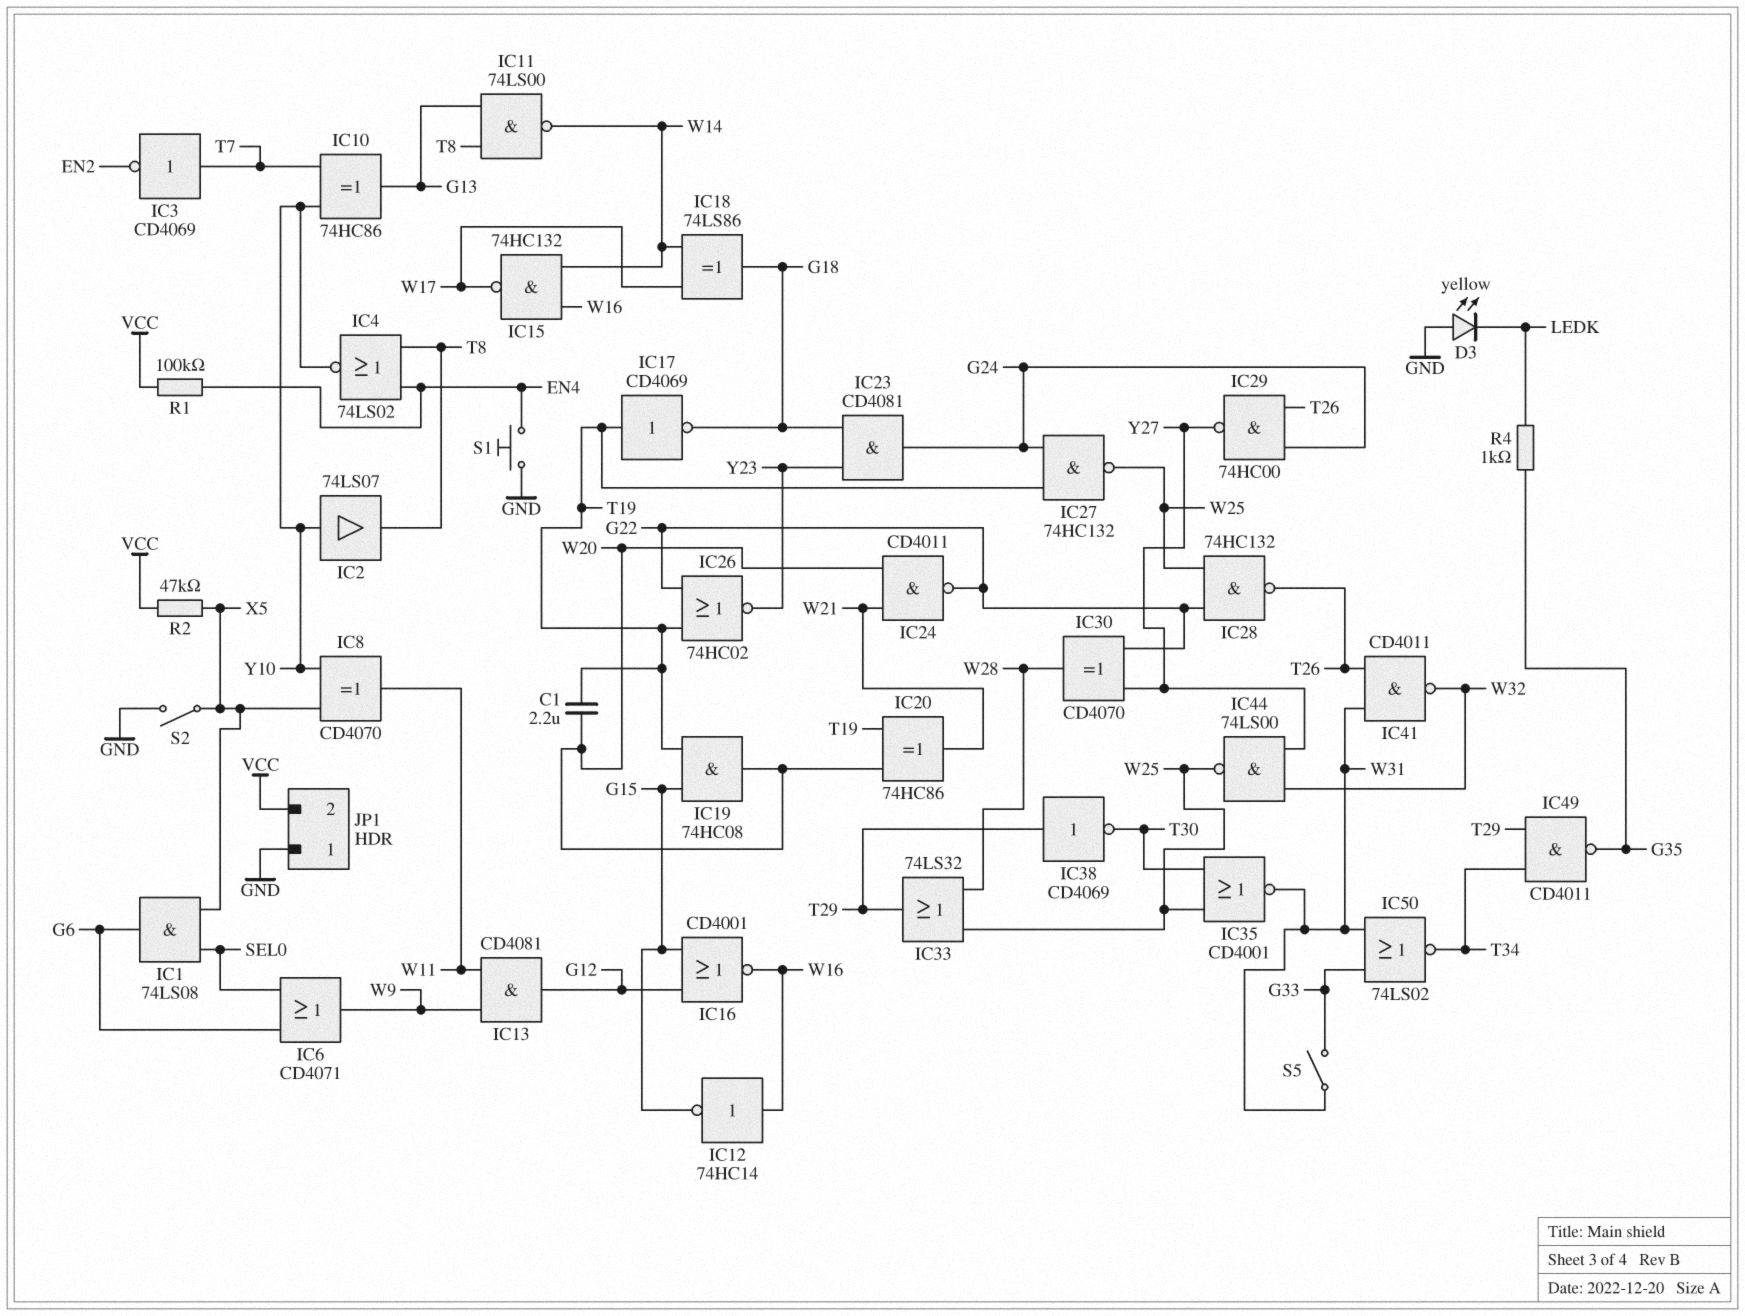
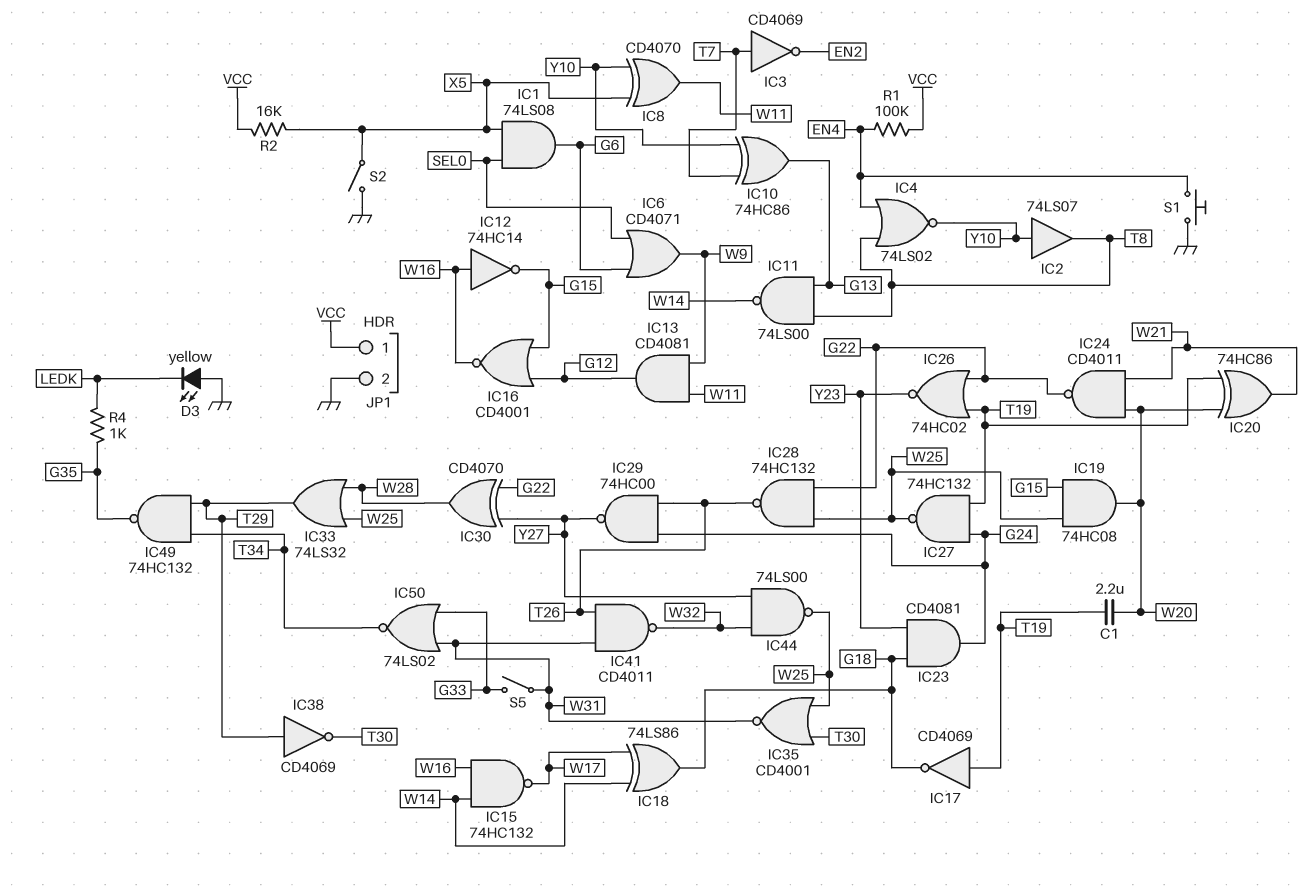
IC19: AND 74HC08 (in G15, in T19, out W20) -> AND 74HC08 (in G15, in W25, out W20)
IC49: NAND CD4011 (in T29, in T34, out G35) -> NAND 74HC132 (in T29, in T34, out G35)
JP1 pin 1: GND -> VCC
JP1 pin 2: VCC -> GND
R2: 47k (VCC, X5) -> 16k (VCC, X5)

